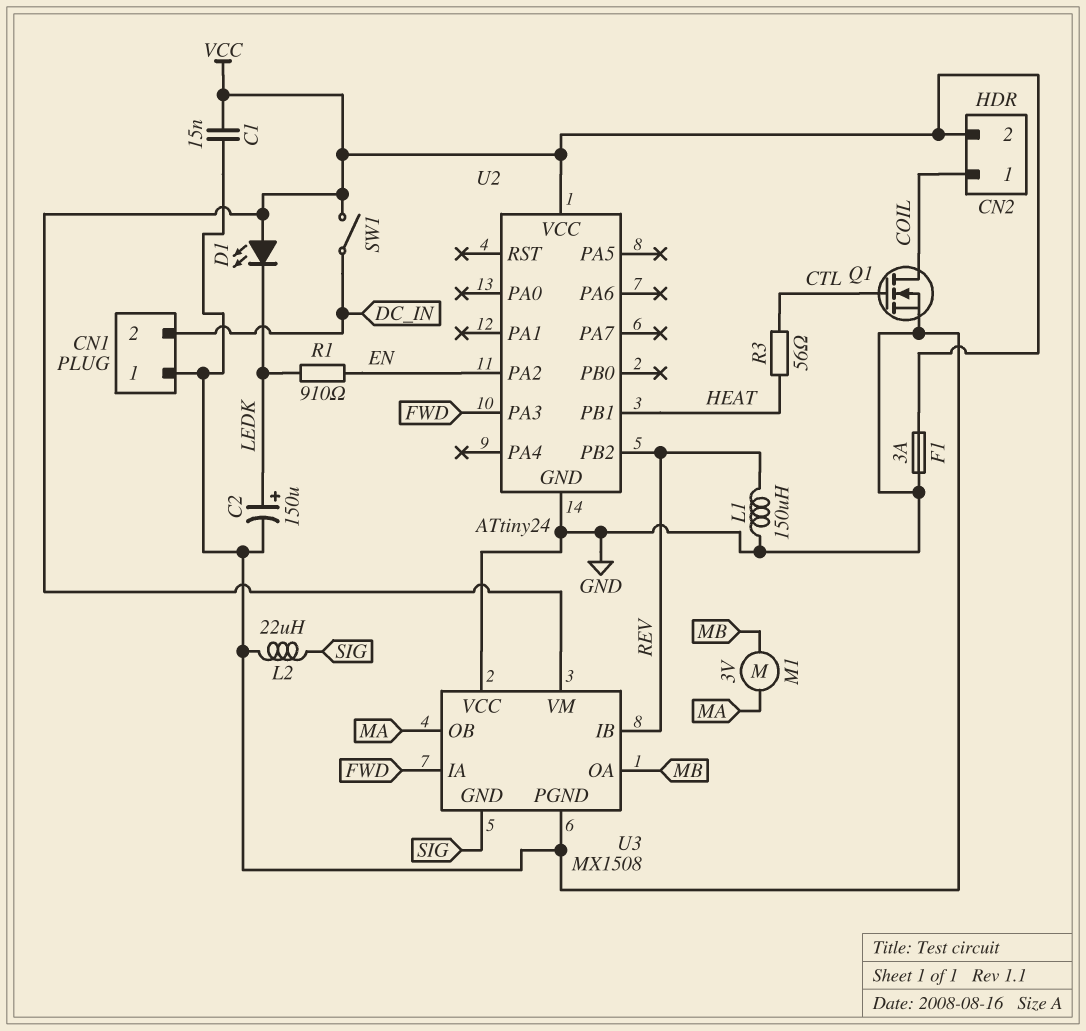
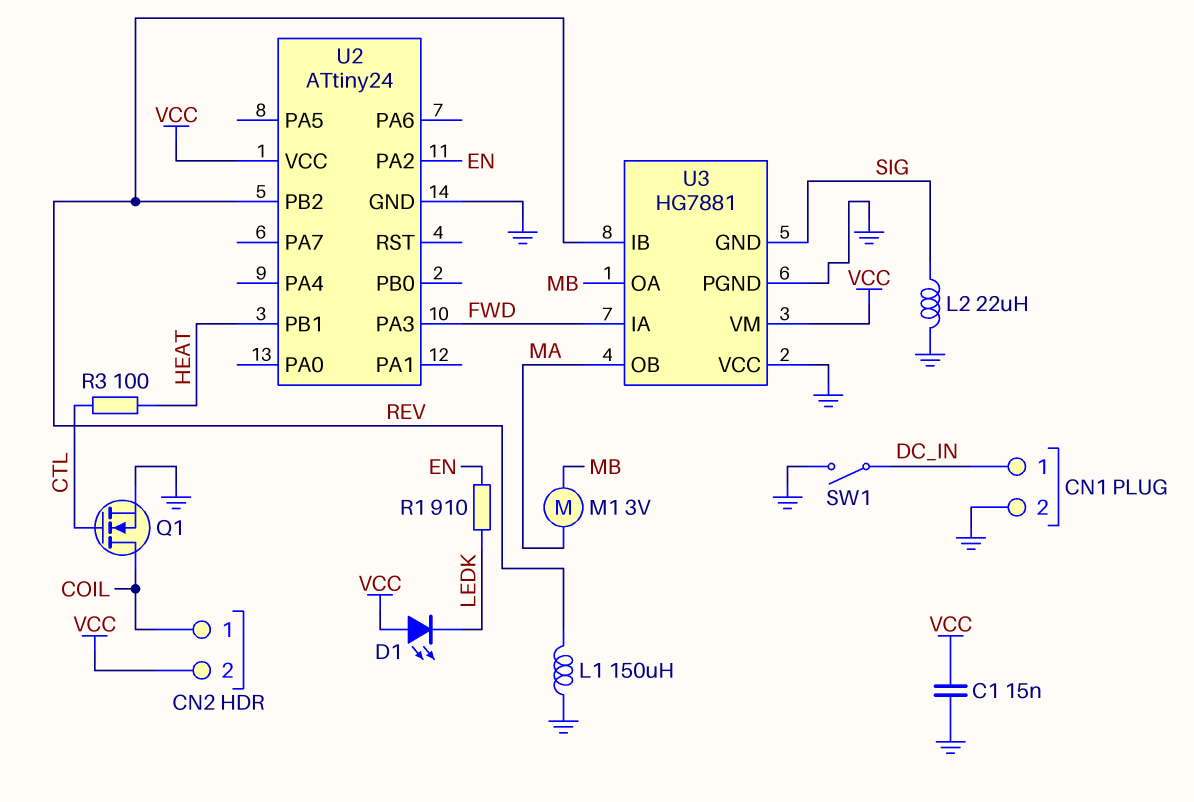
C2: 150uF (plus LEDK, minus GND) -> none
CN1 pin 1: GND -> DC_IN
CN1 pin 2: DC_IN -> GND
F1: 3A (GND, VCC) -> none
R3: 56 (CTL, HEAT) -> 100 (CTL, HEAT)
SW1: switch (DC_IN, VCC) -> switch (DC_IN, GND)
U3: MX1508 -> HG7881

